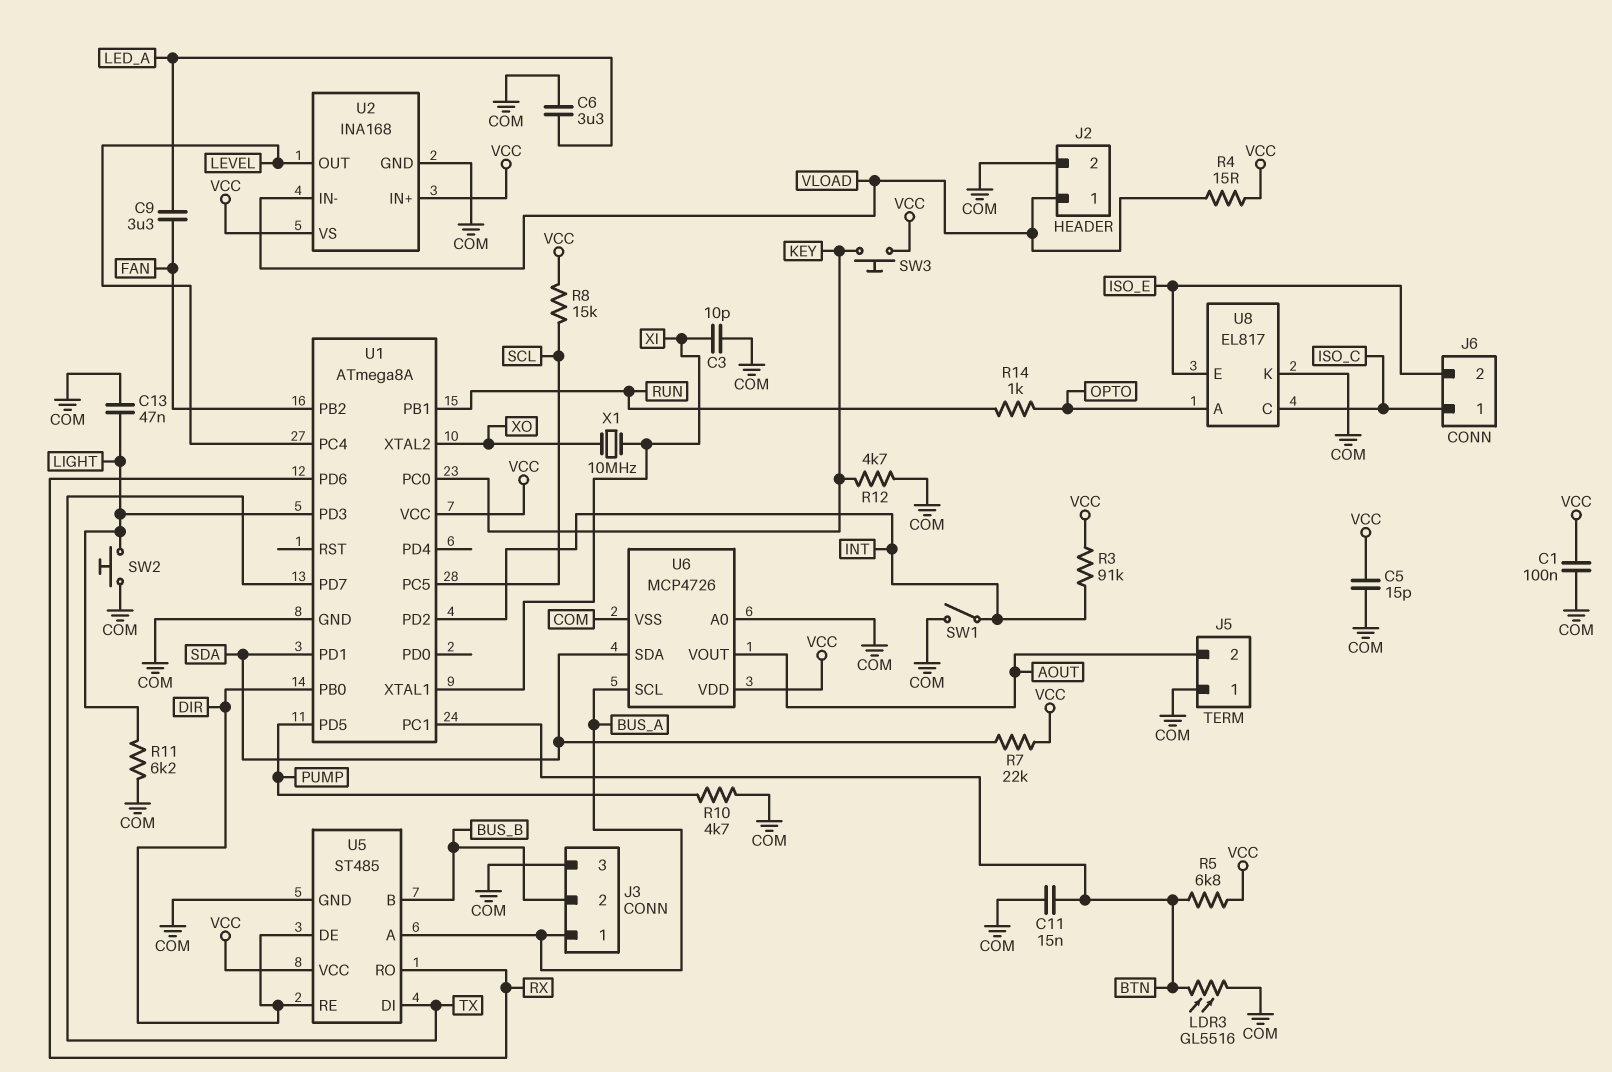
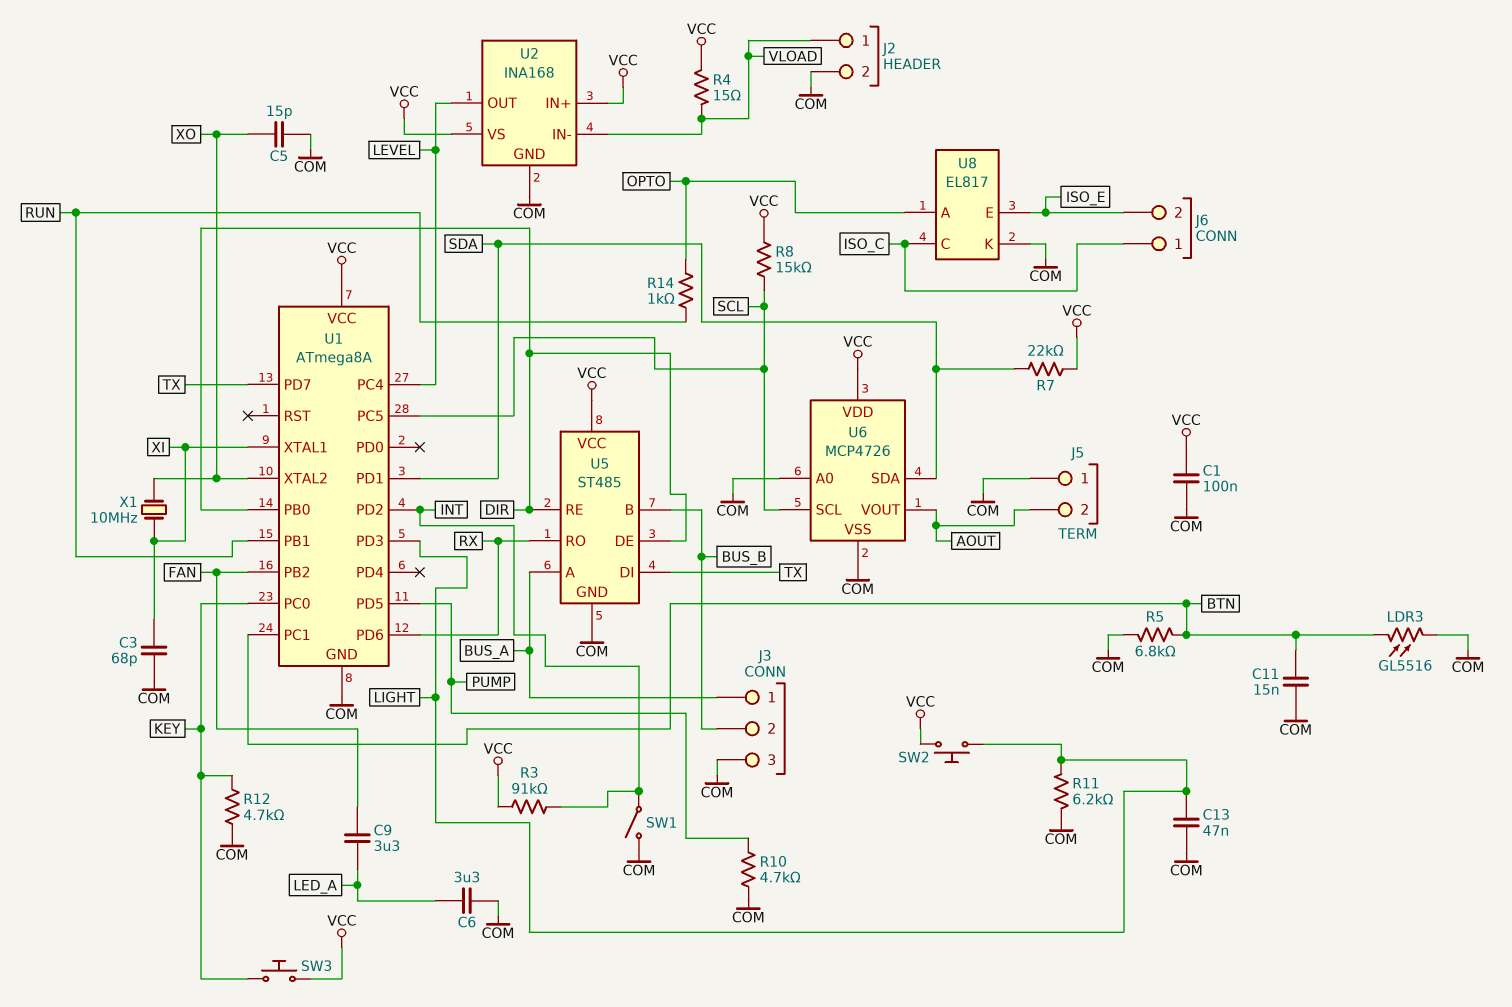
C3: 10pF (COM, XI) -> 68pF (COM, XI)
C5: 15pF (COM, VCC) -> 15pF (COM, XO)
R5: 6.8k (BTN, VCC) -> 6.8k (BTN, COM)
SW2: button (COM, LIGHT) -> button (LIGHT, VCC)
U6 pin SCL: BUS_A -> SCL

